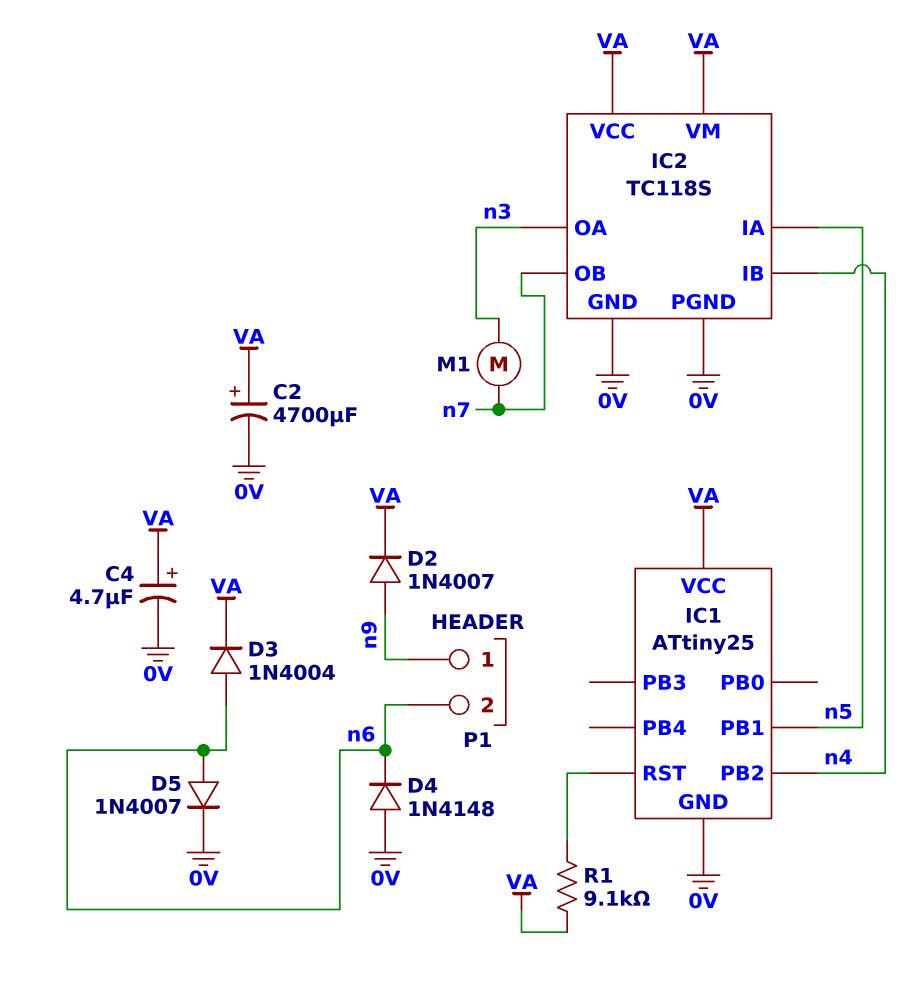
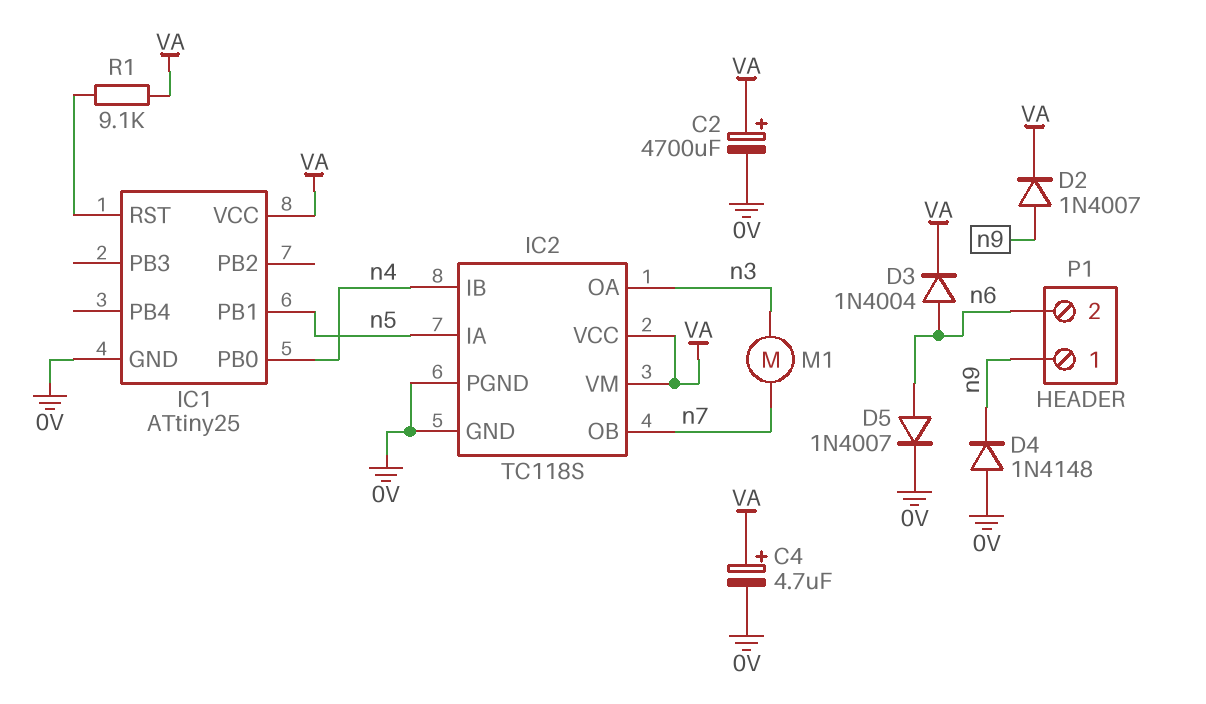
D4: diode 1N4148 (A 0V, K n6) -> diode 1N4148 (A 0V, K n9)
IC1 pin PB0: none -> n4
IC1 pin PB2: n4 -> none

